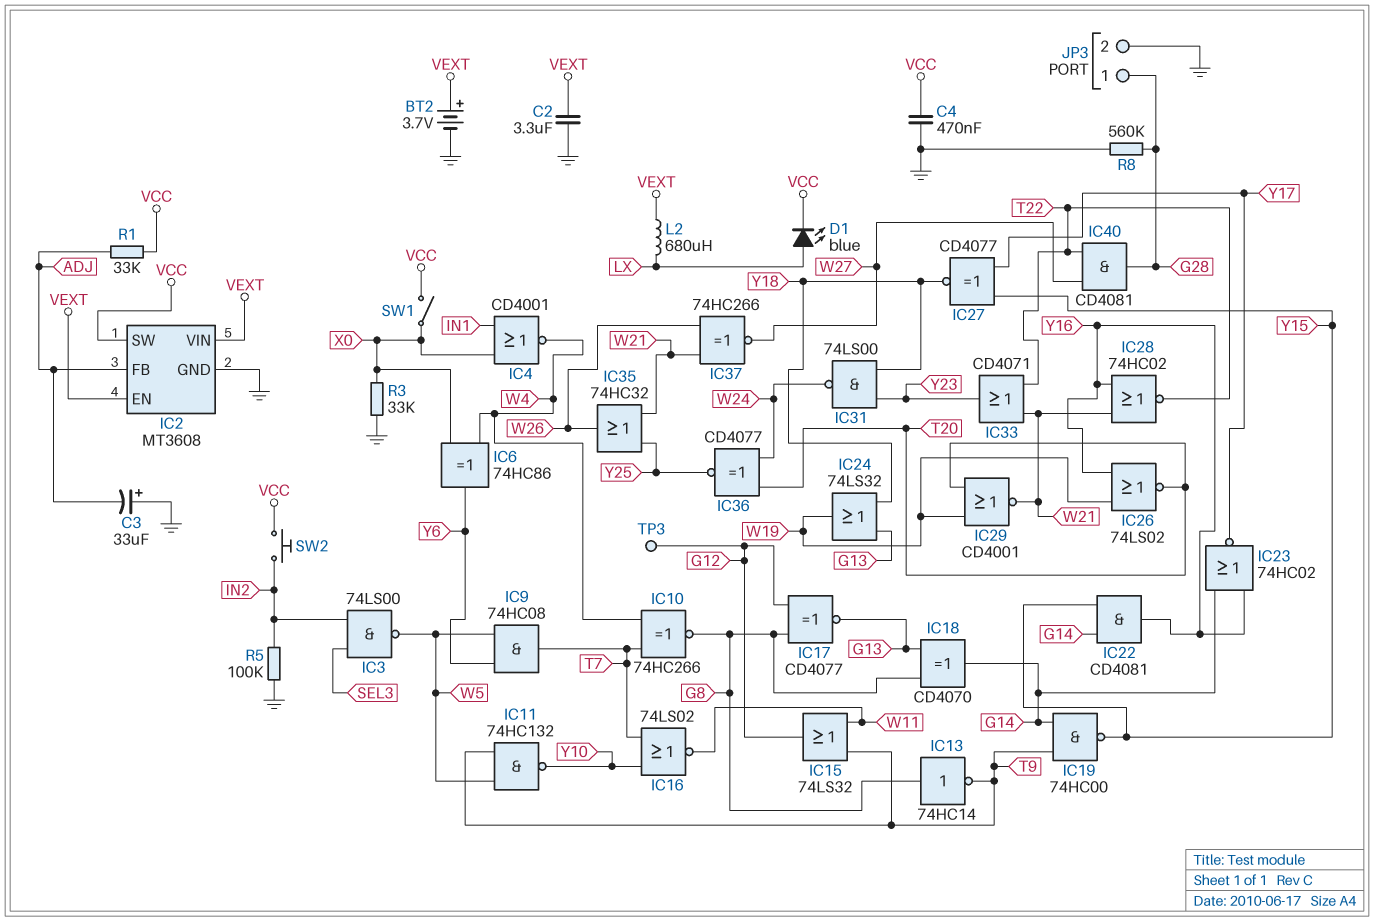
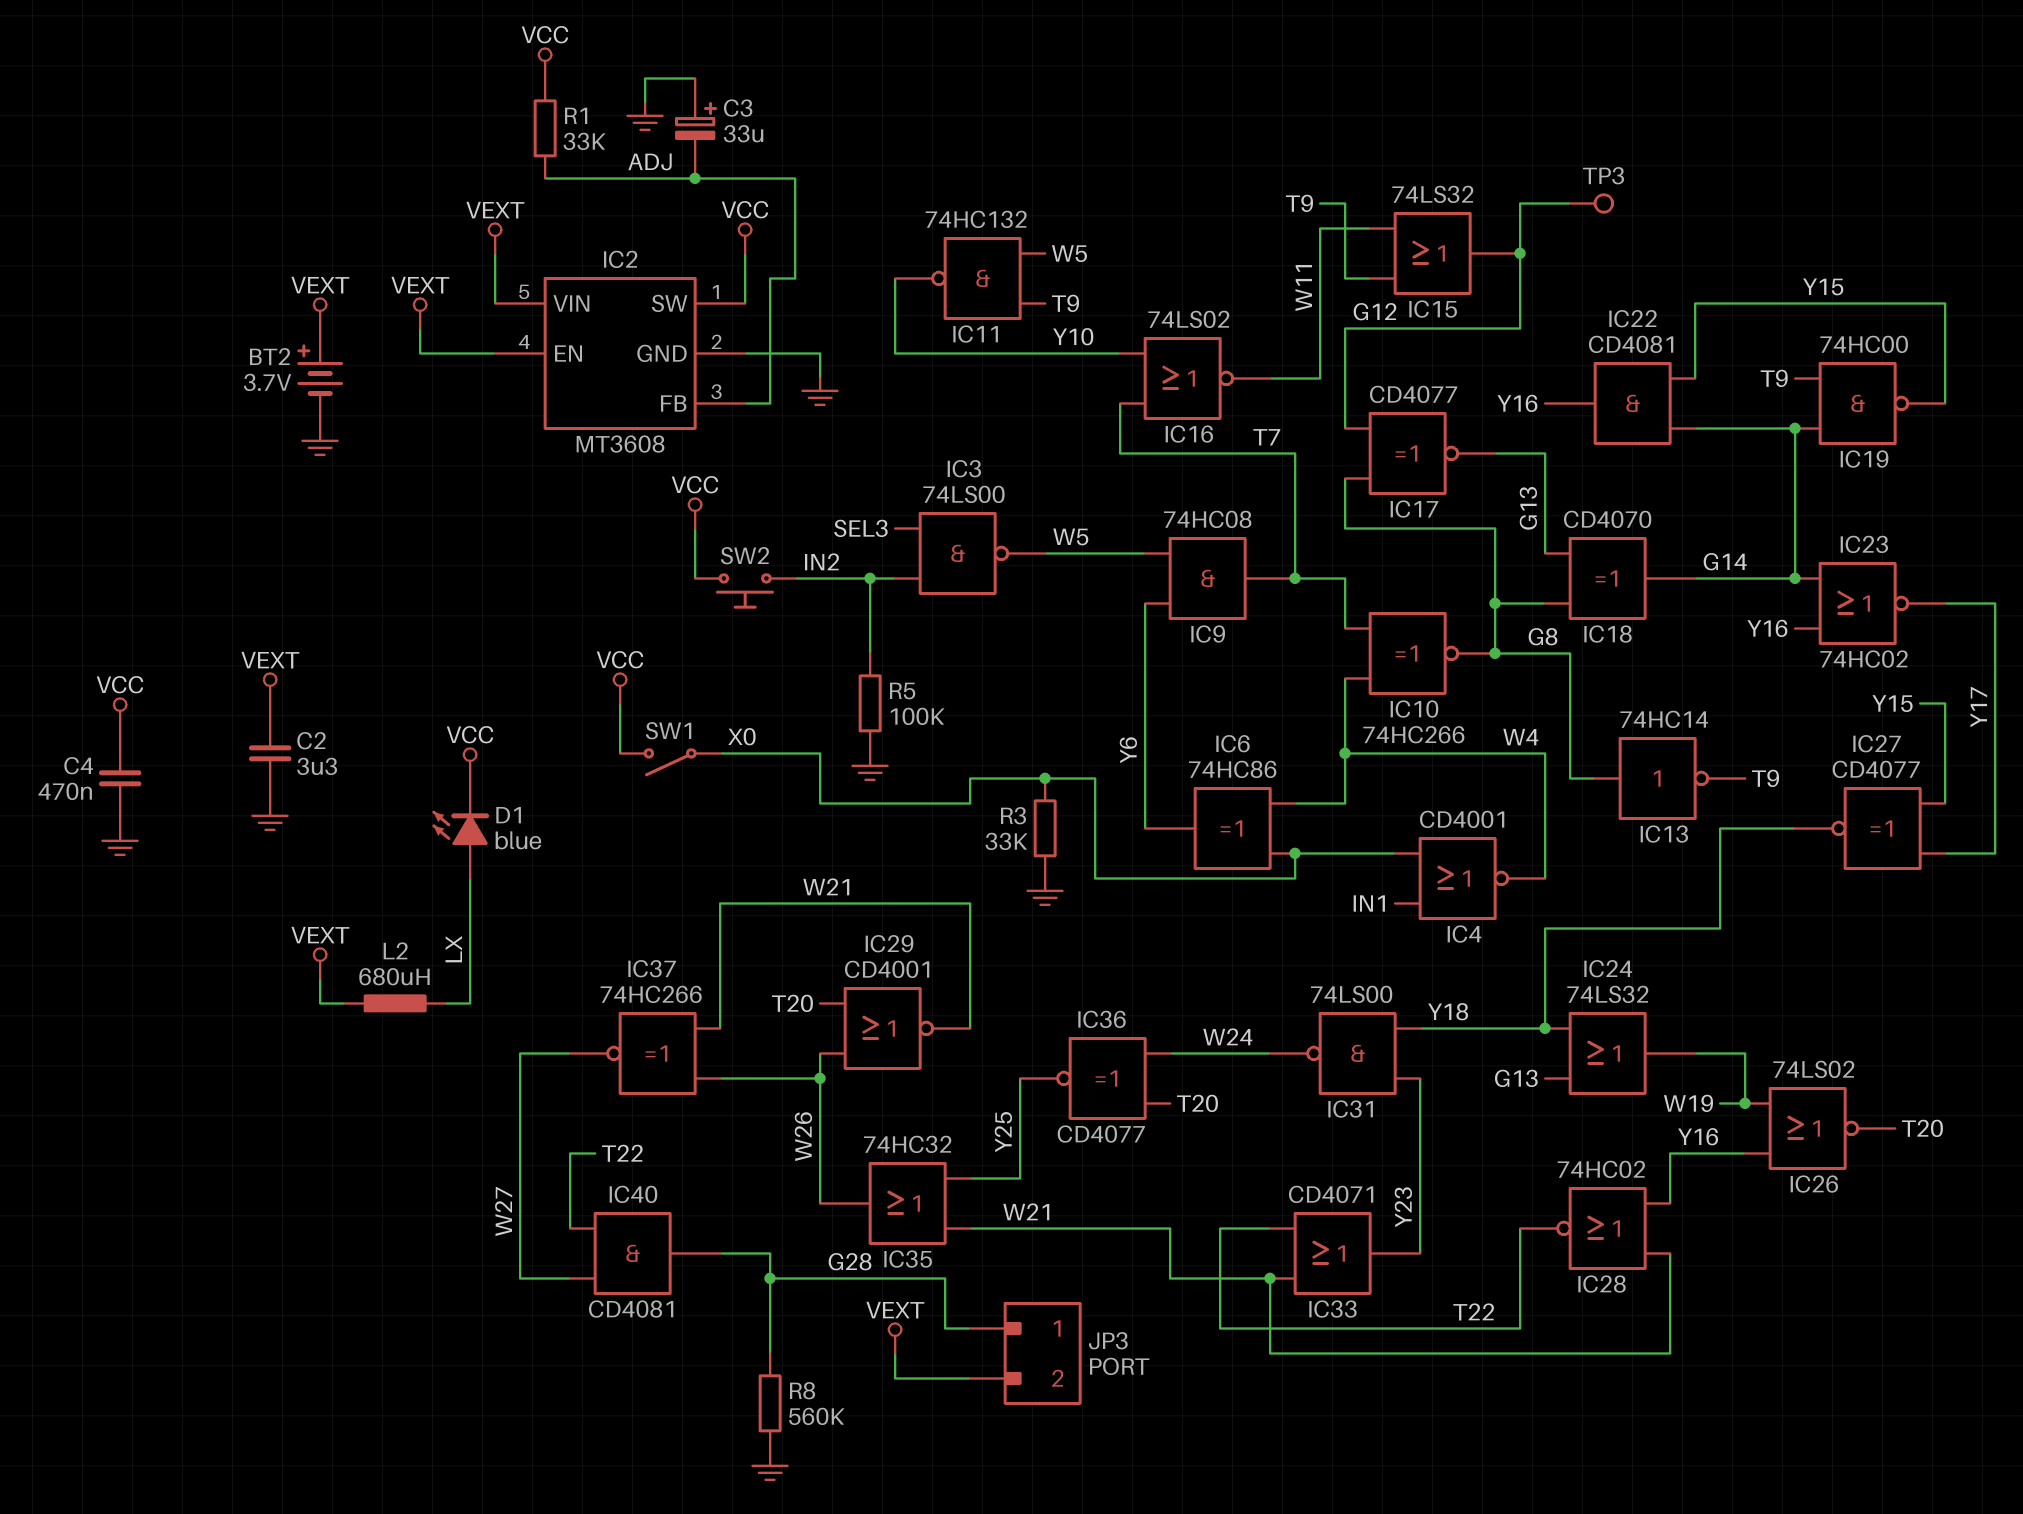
IC29: NOR CD4001 (in T20, in W19, out W21) -> NOR CD4001 (in T20, in W26, out W21)
JP3 pin 2: GND -> VEXT

